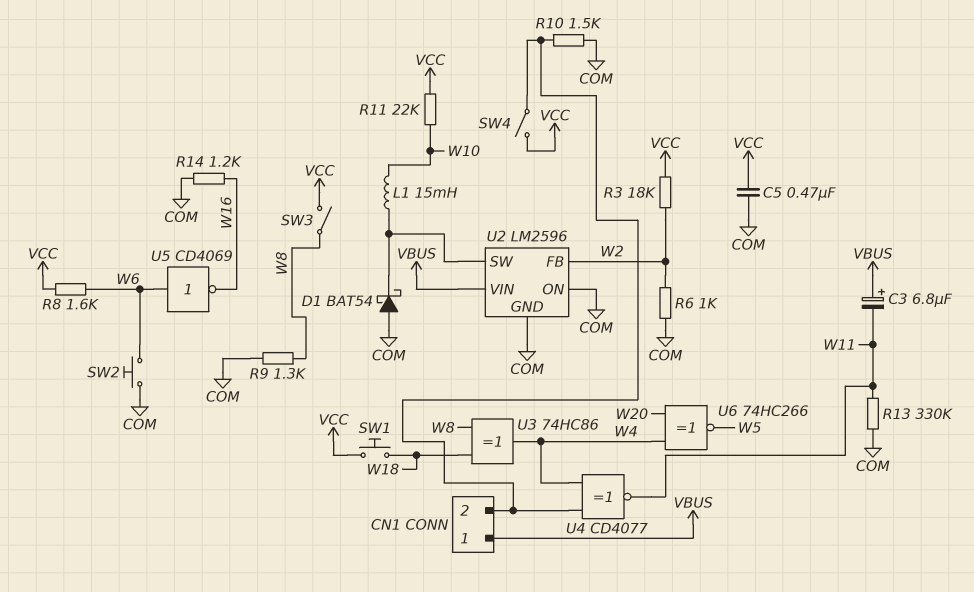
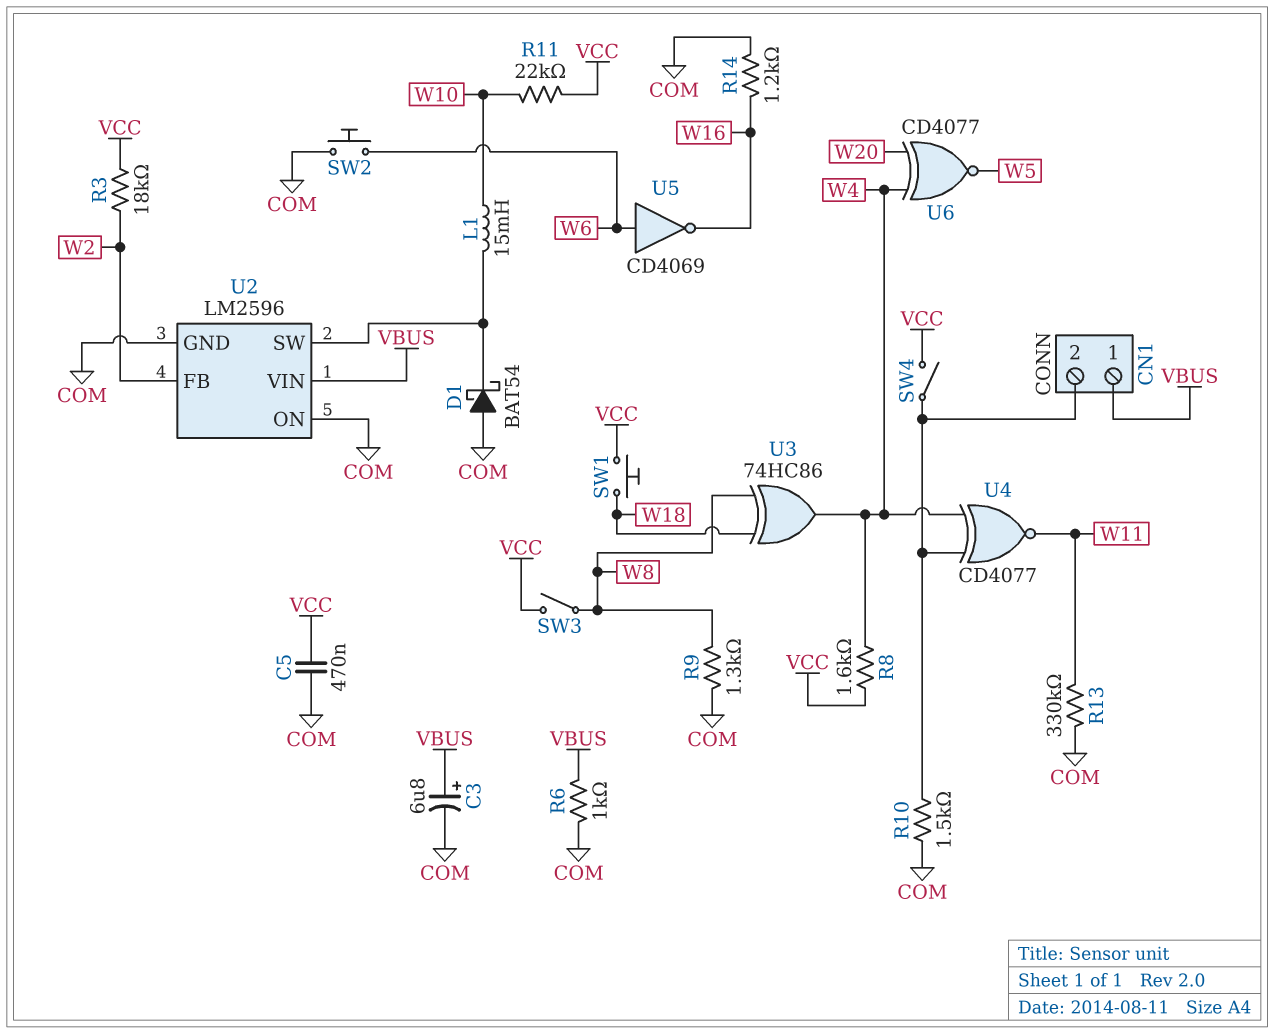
C3: 6.8uF (plus VBUS, minus W11) -> 6.8uF (plus VBUS, minus COM)
R6: 1k (COM, W2) -> 1k (COM, VBUS)
R8: 1.6k (VCC, W6) -> 1.6k (VCC, W4)
U6: XNOR 74HC266 (in W4, in W20, out W5) -> XNOR CD4077 (in W4, in W20, out W5)

